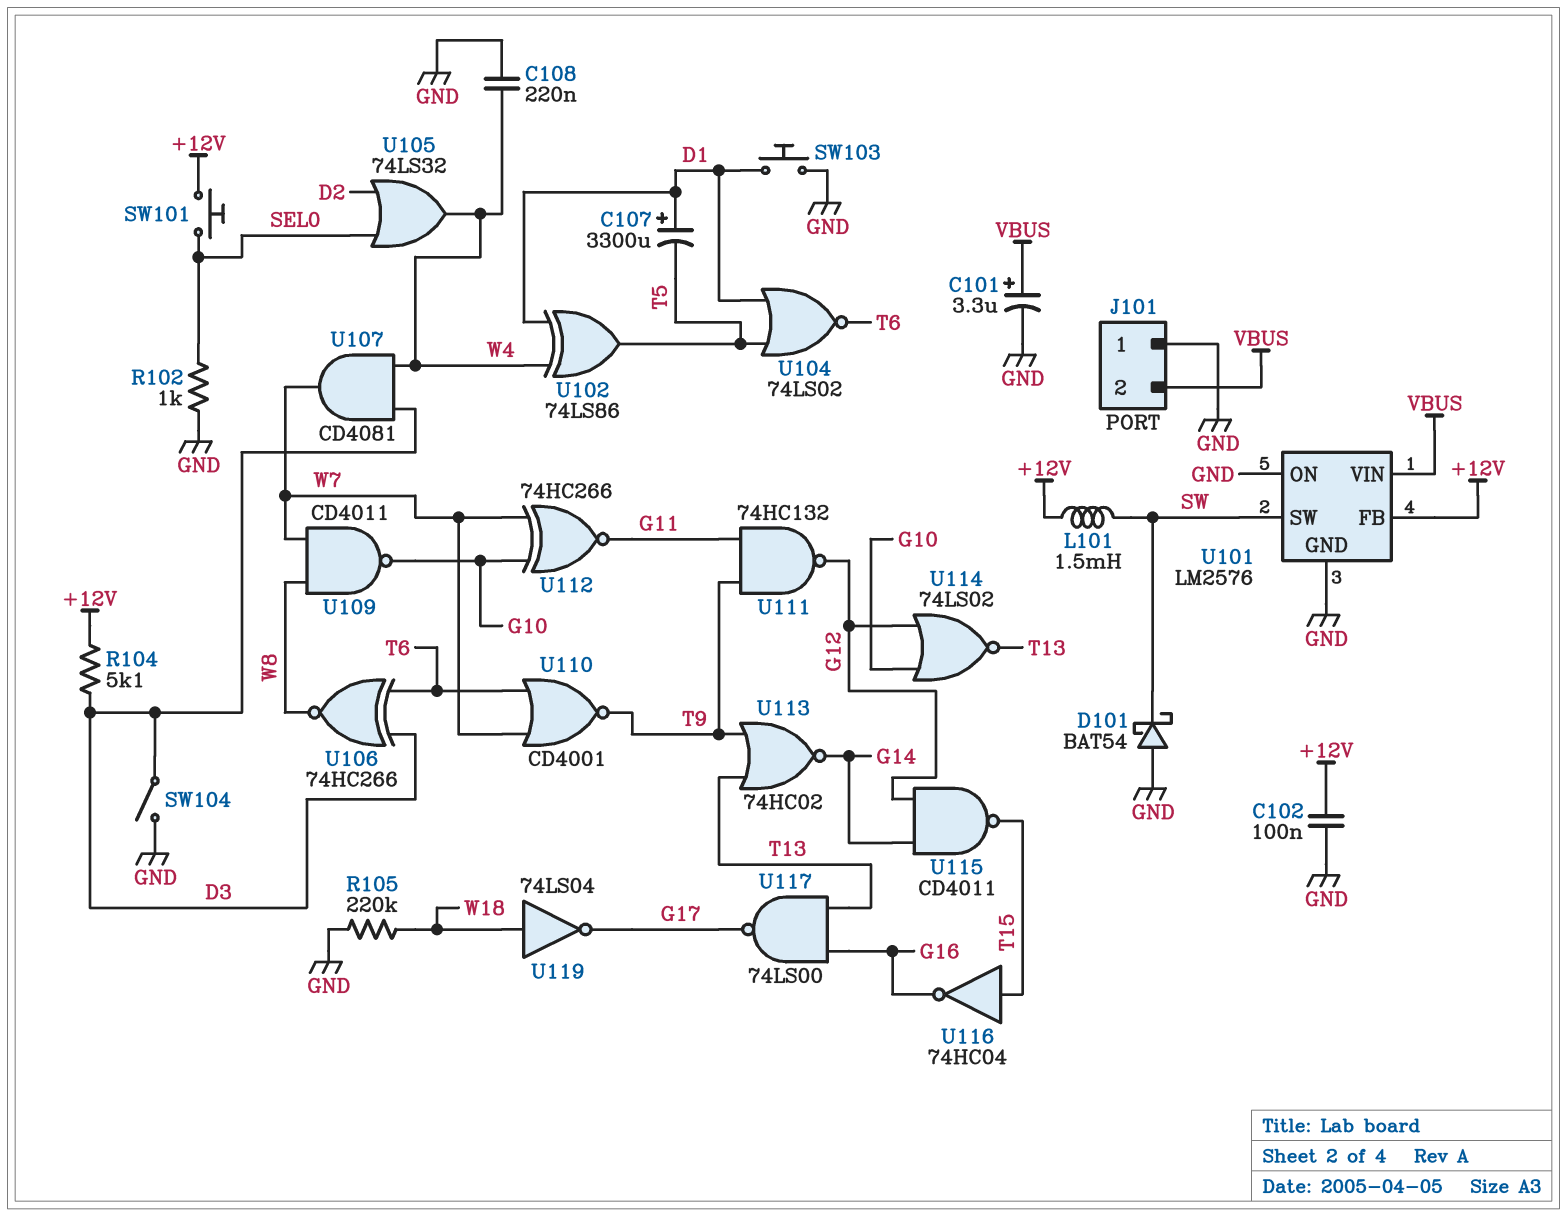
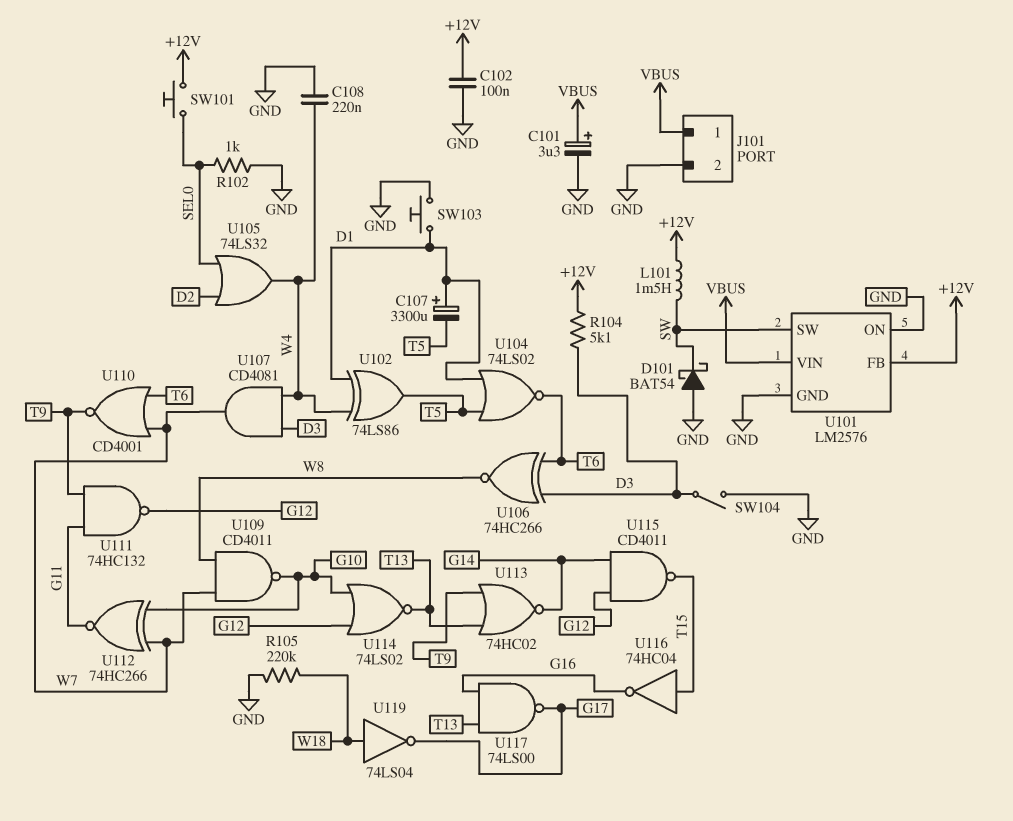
J101 pin 1: GND -> VBUS
J101 pin 2: VBUS -> GND

